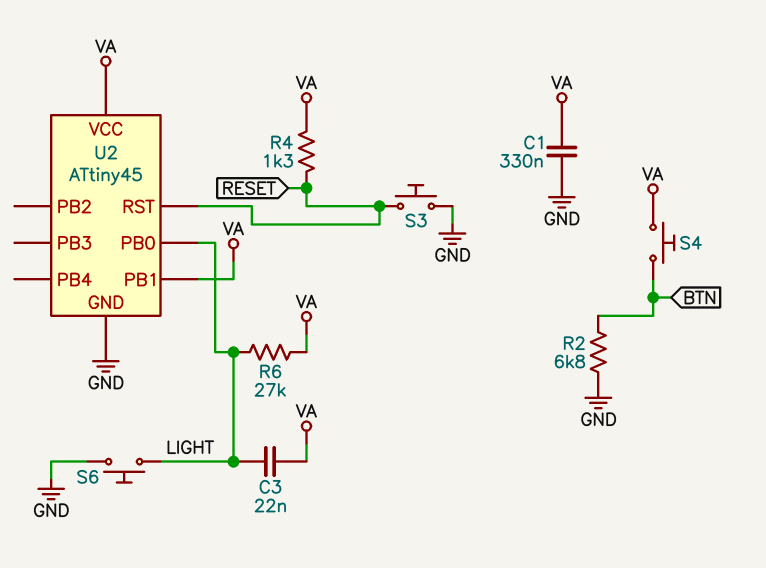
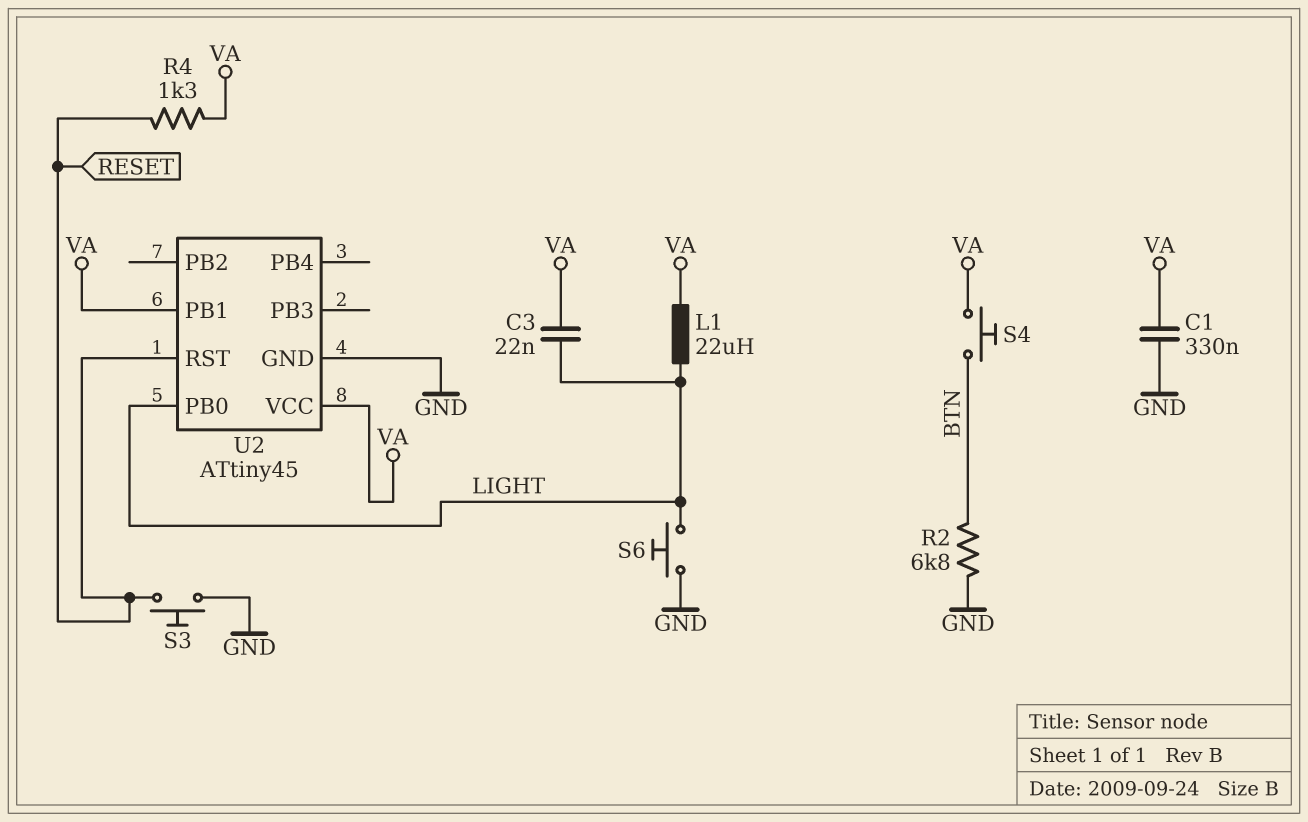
L1: none -> 22uH (LIGHT, VA)
R6: 27k (LIGHT, VA) -> none

